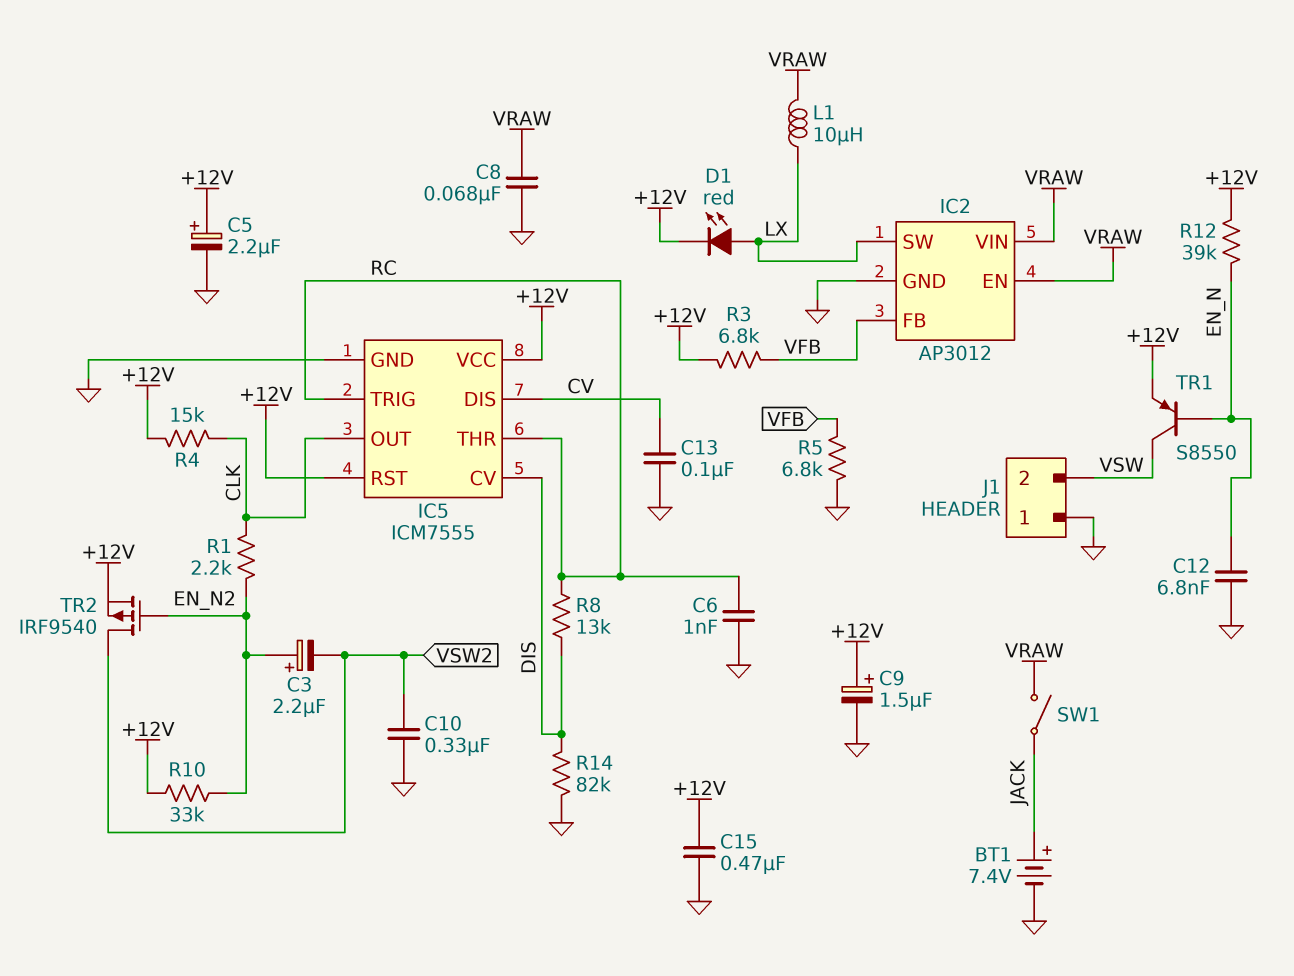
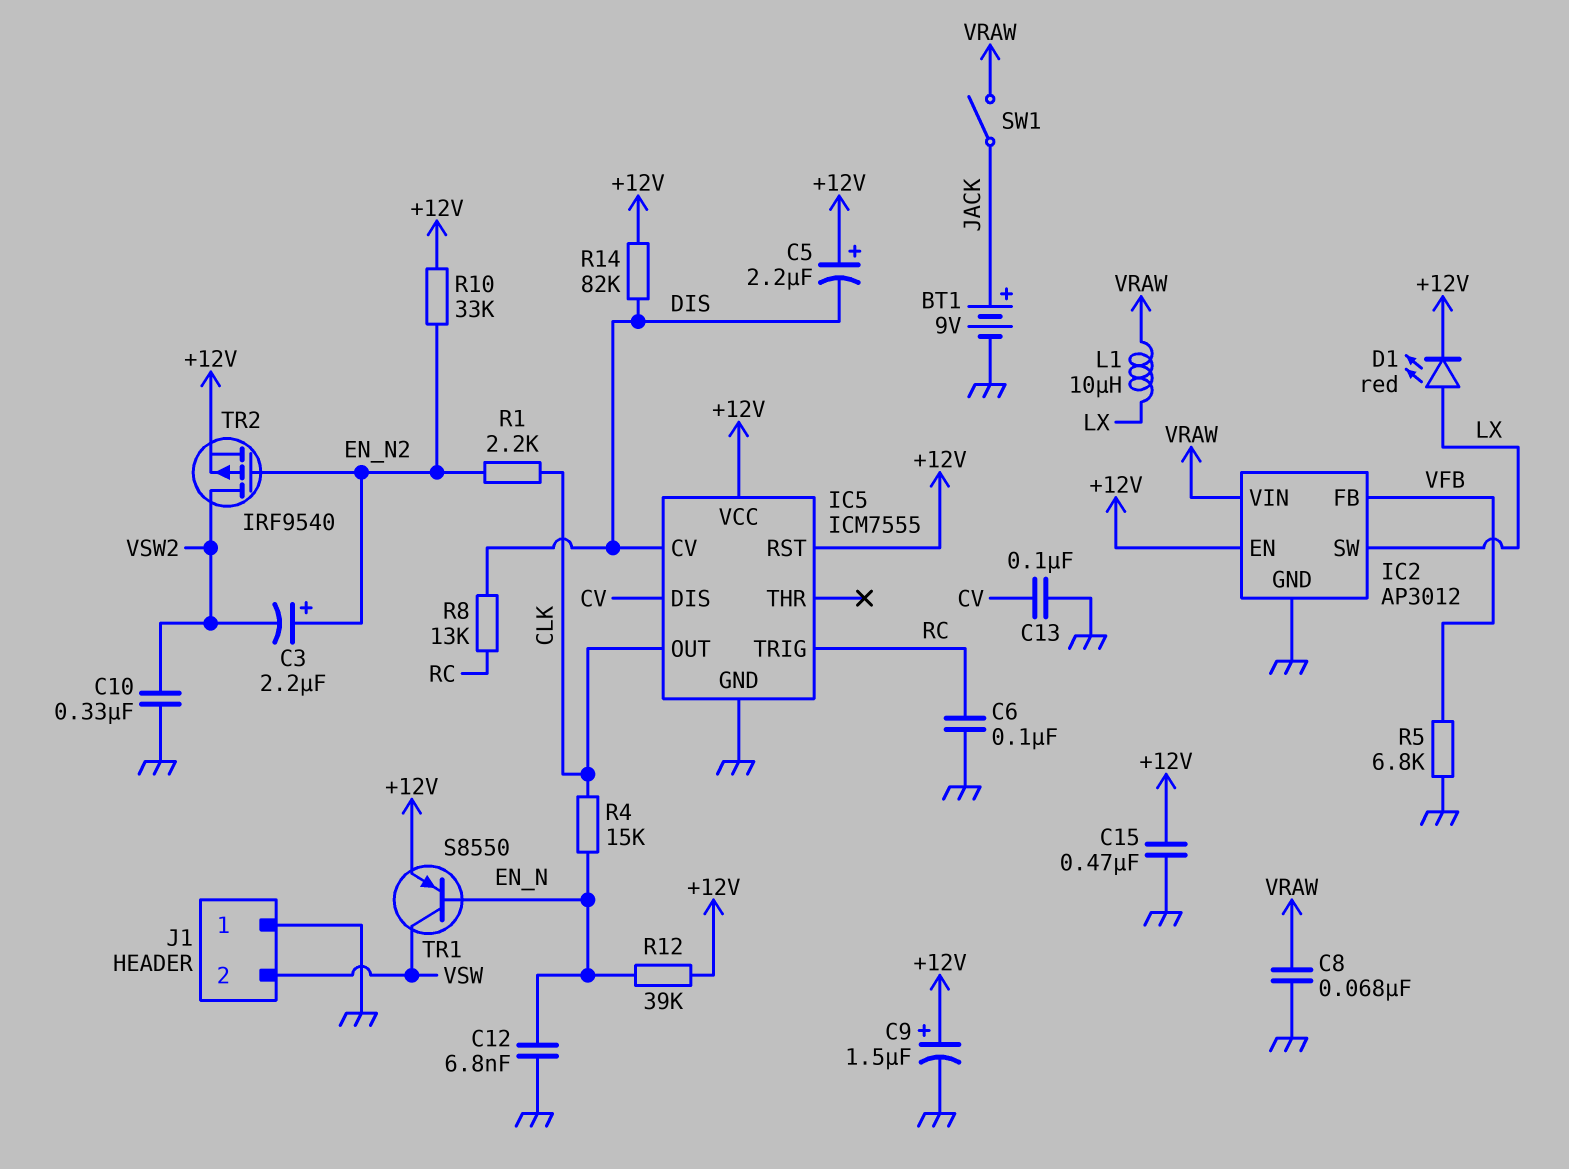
BT1: 7.4V (plus JACK, minus GND) -> 9V (plus JACK, minus GND)
C5: 2.2uF (plus +12V, minus GND) -> 2.2uF (plus +12V, minus DIS)
C6: 1nF (GND, RC) -> 100nF (GND, RC)
IC2 pin EN: VRAW -> +12V
IC5 pin THR: RC -> none
R3: 6.8k (+12V, VFB) -> none
R4: 15k (+12V, CLK) -> 15k (CLK, EN_N)
R14: 82k (DIS, GND) -> 82k (+12V, DIS)

